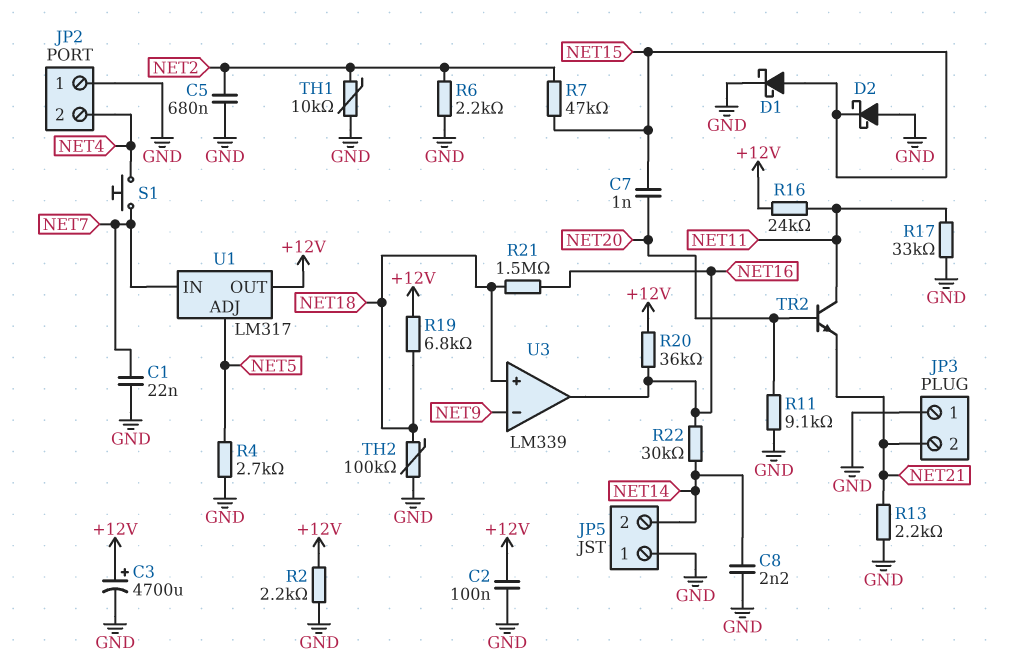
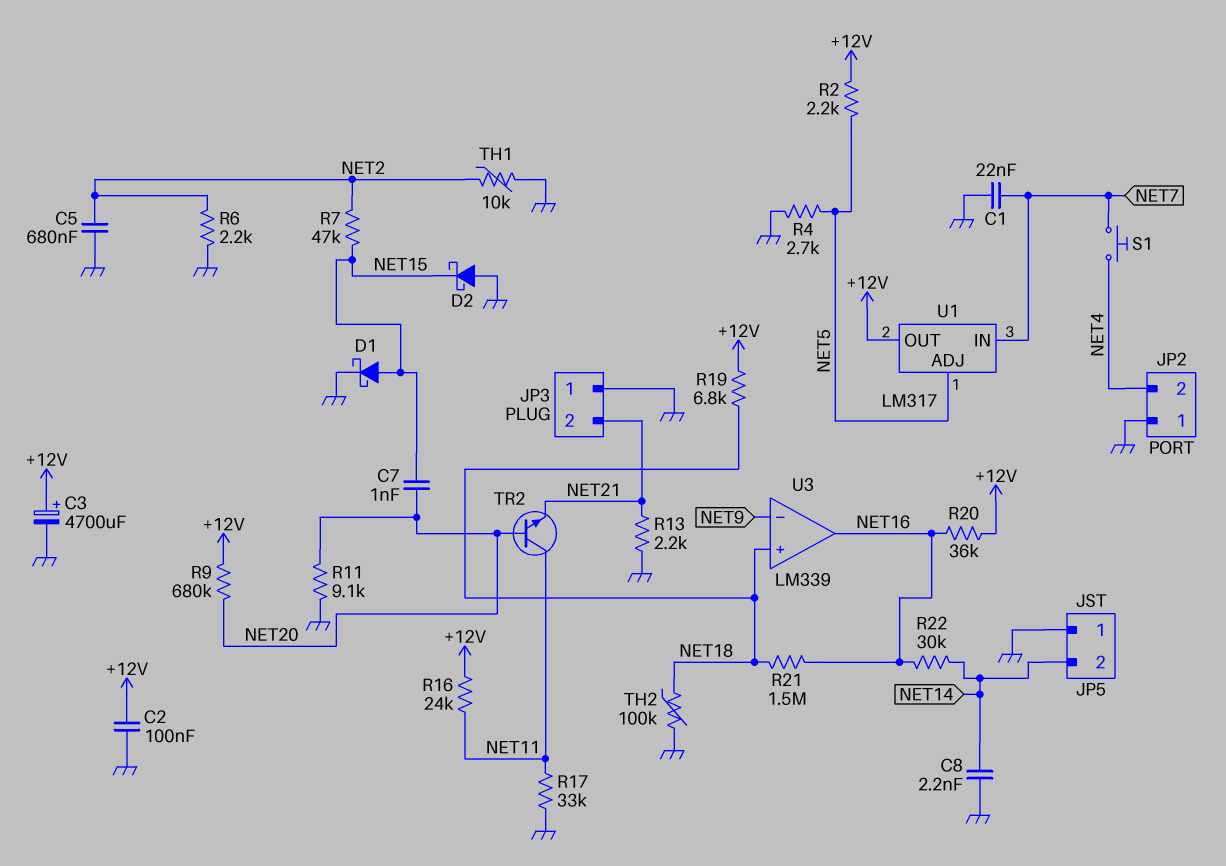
R2: 2.2k (+12V, GND) -> 2.2k (+12V, NET5)
R9: none -> 680k (+12V, NET20)

